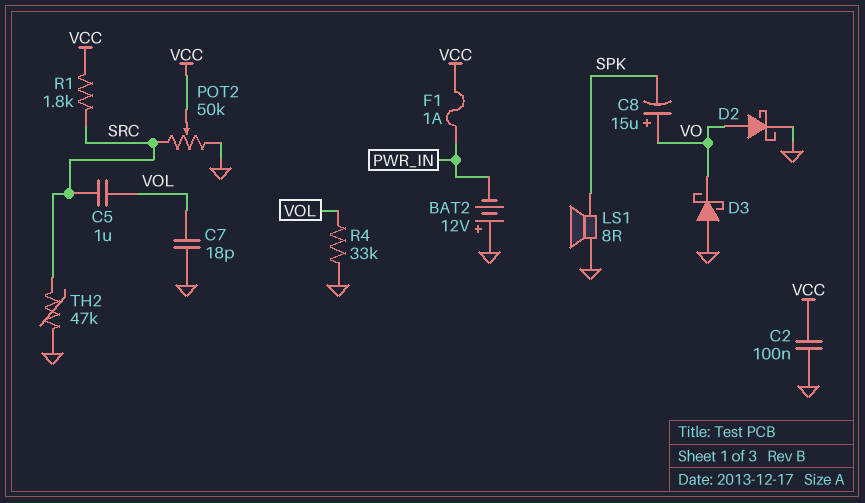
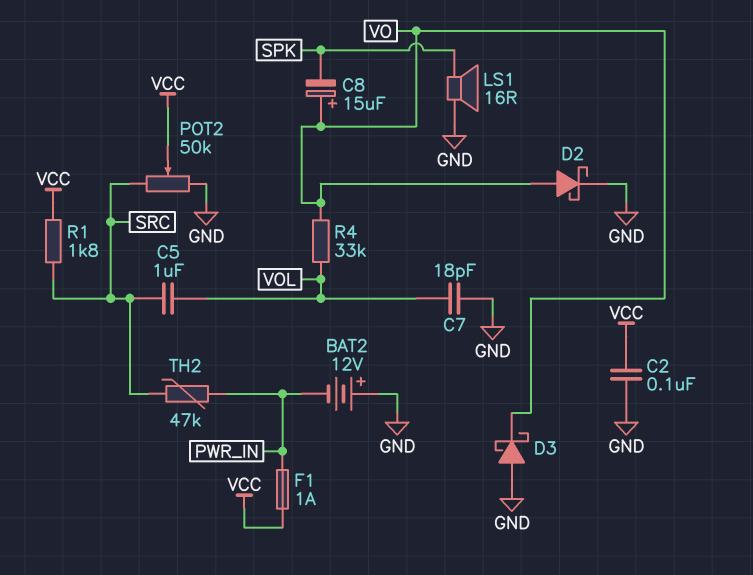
LS1: speaker 8R (GND, SPK) -> speaker 16R (GND, SPK)
R4: 33k (GND, VOL) -> 33k (VO, VOL)
TH2: 47k (GND, SRC) -> 47k (PWR_IN, SRC)

